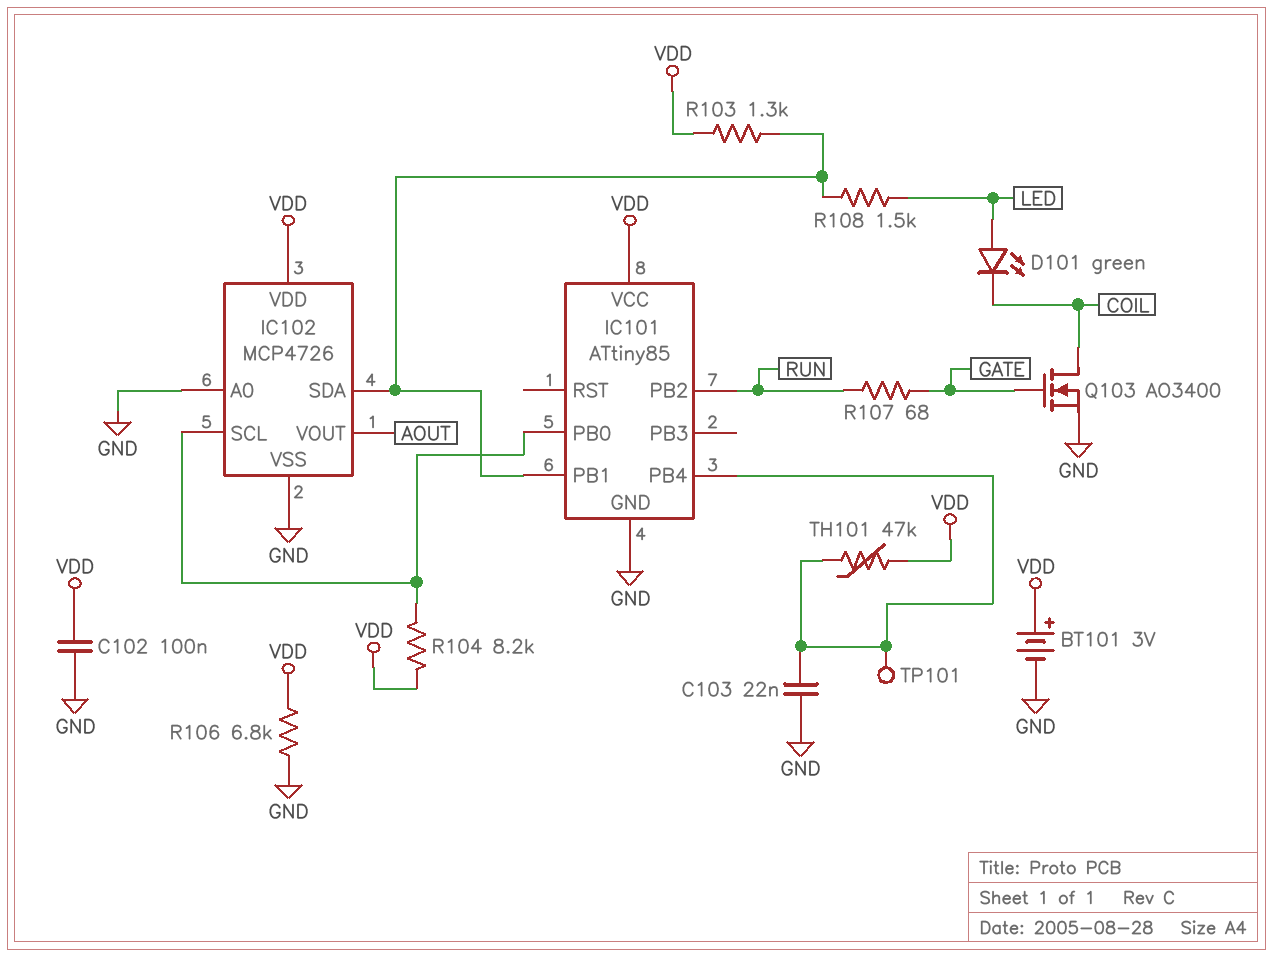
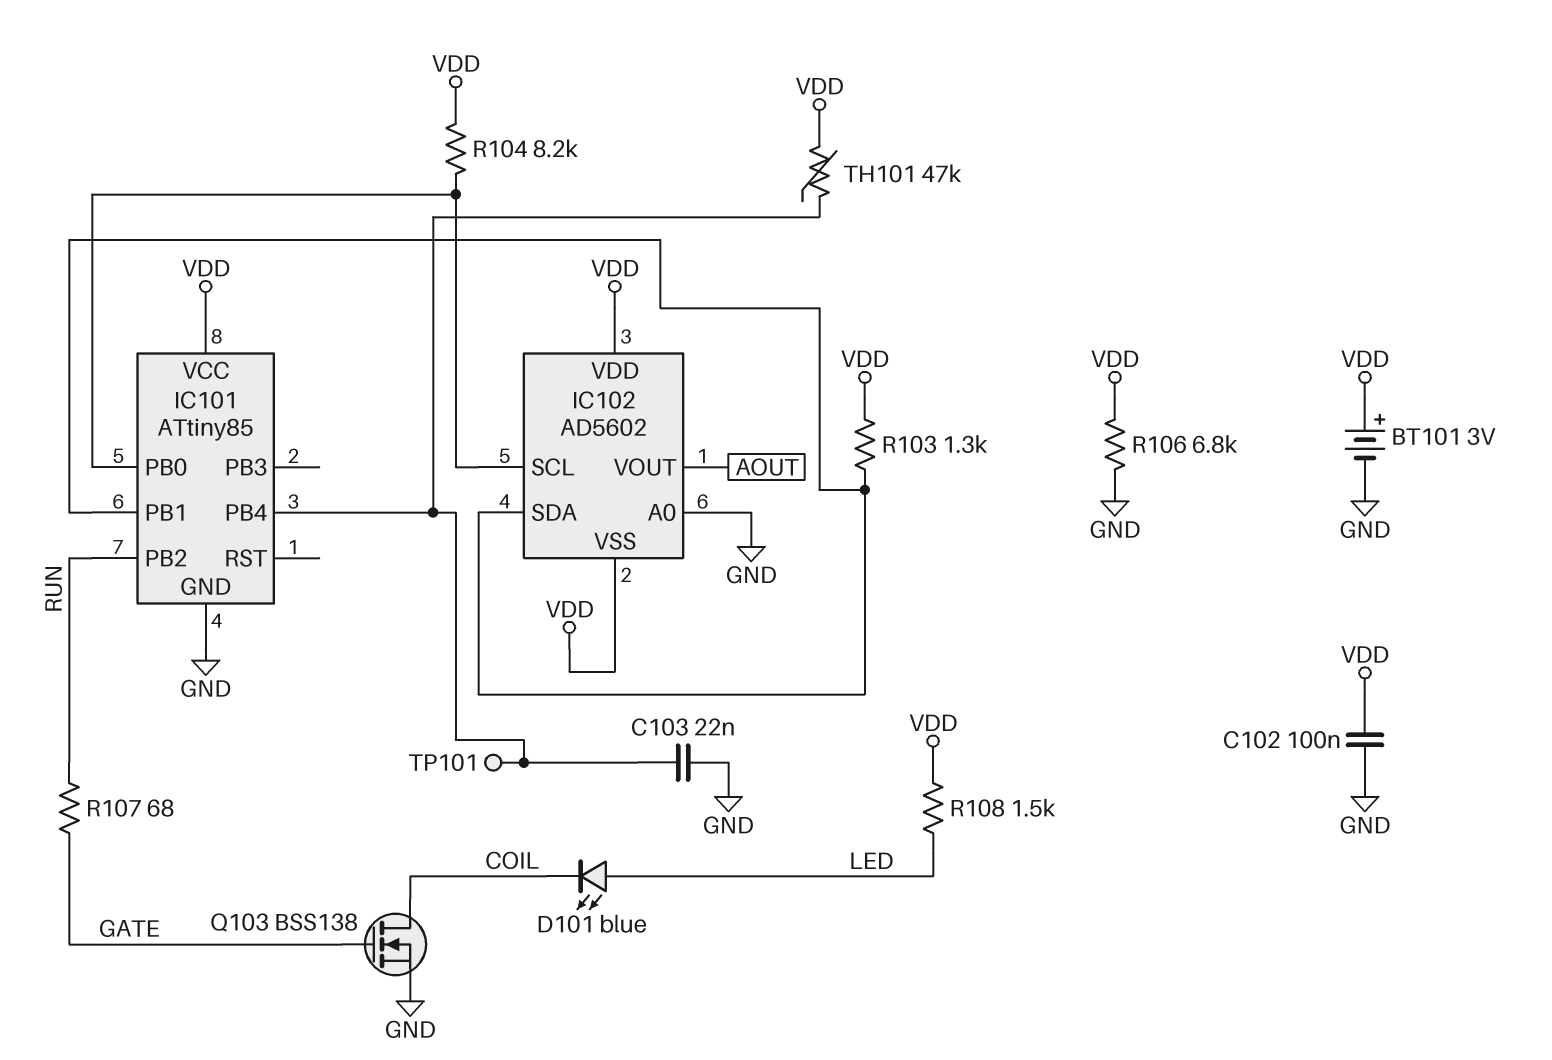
D101: LED green (A LED, K COIL) -> LED blue (A LED, K COIL)
IC102: MCP4726 -> AD5602
IC102 pin VSS: GND -> VDD
Q103: NMOS AO3400 (G GATE, D COIL, S GND) -> NMOS BSS138 (G GATE, D COIL, S GND)
R108: 1.5k (IC101/PB1, LED) -> 1.5k (LED, VDD)

